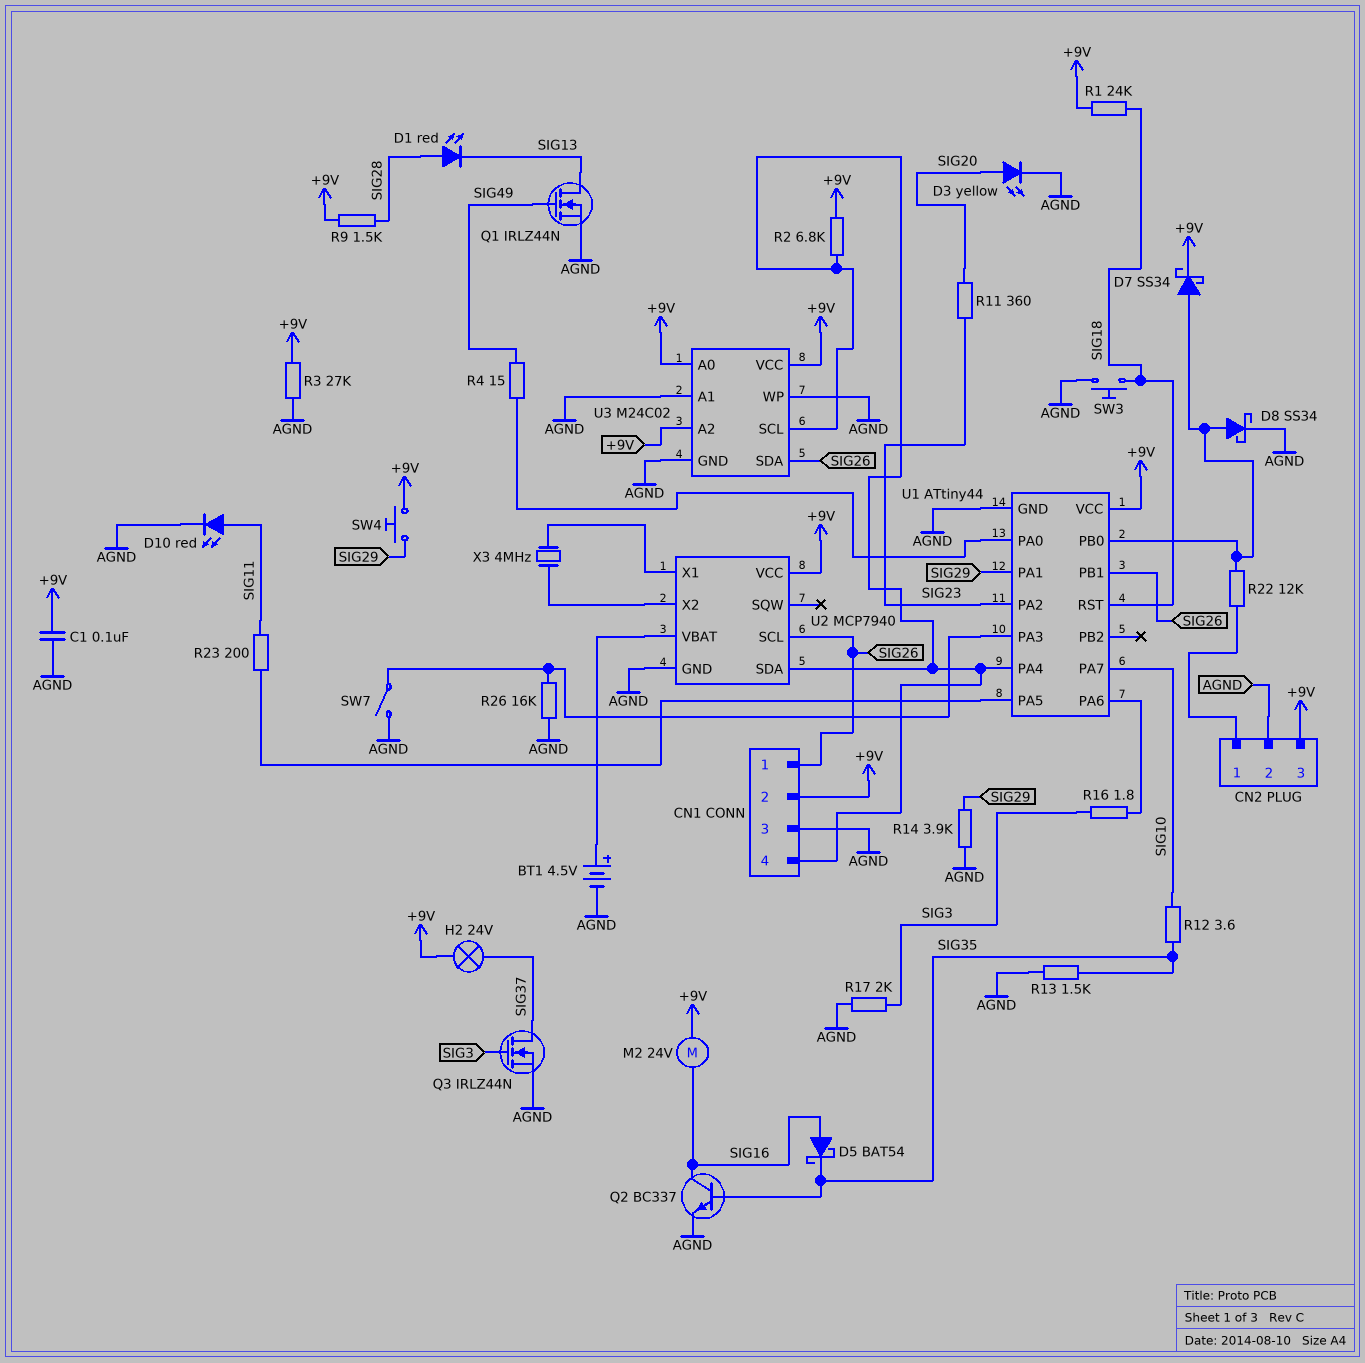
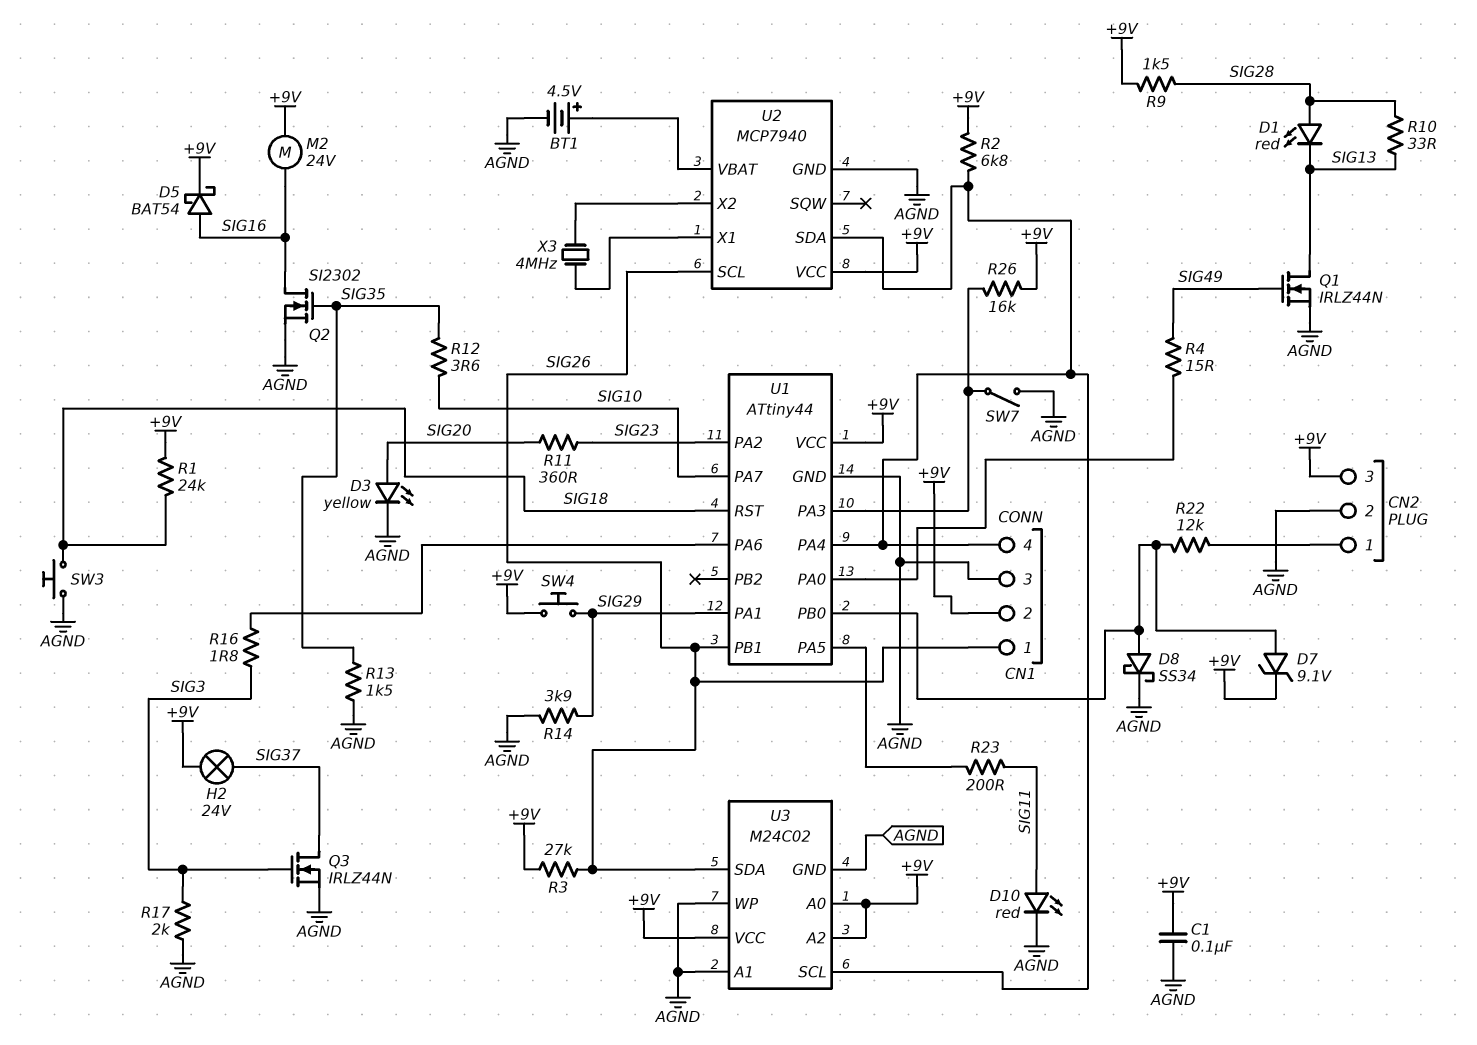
D5: schottky BAT54 (A SIG16, K SIG35) -> schottky BAT54 (A SIG16, K +9V)
D7: schottky SS34 (A U1/PB0, K +9V) -> zener 9.1V (A U1/PB0, K +9V)
Q2: NPN BC337 (B SIG35, C SIG16, E AGND) -> NMOS SI2302 (G SIG35, D SIG16, S AGND)
R3: 27k (+9V, AGND) -> 27k (+9V, SIG26)
R10: none -> 33 (SIG13, SIG28)
R26: 16k (AGND, U1/PA3) -> 16k (+9V, U1/PA3)

